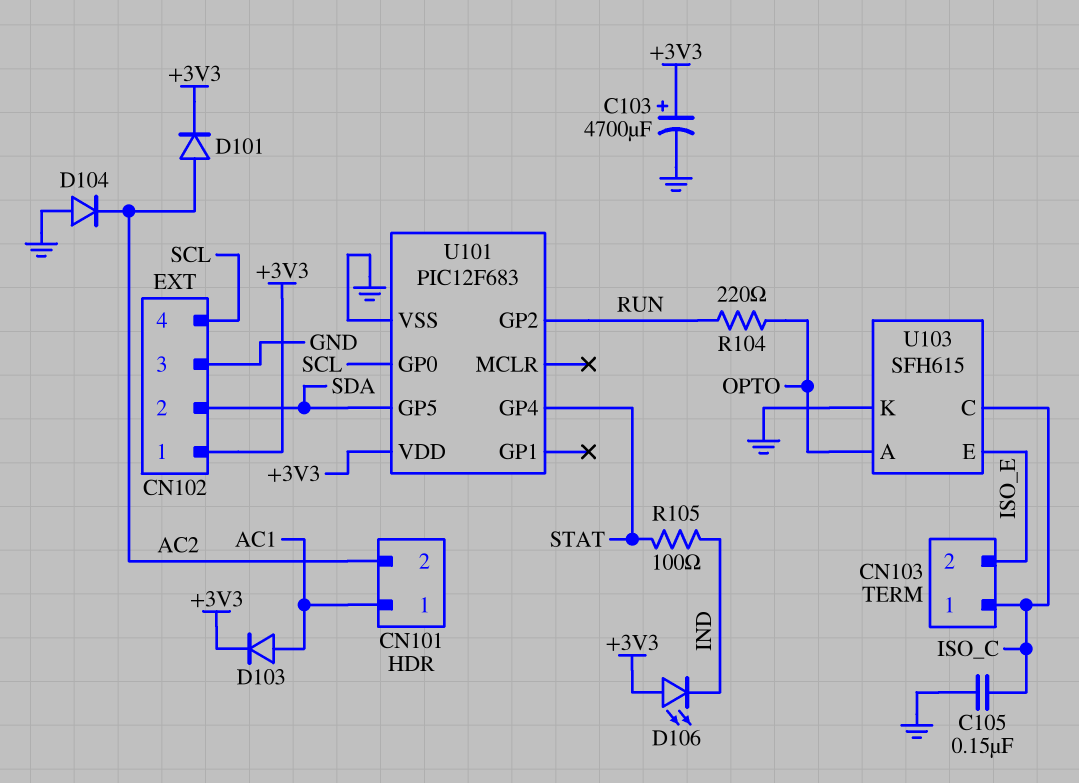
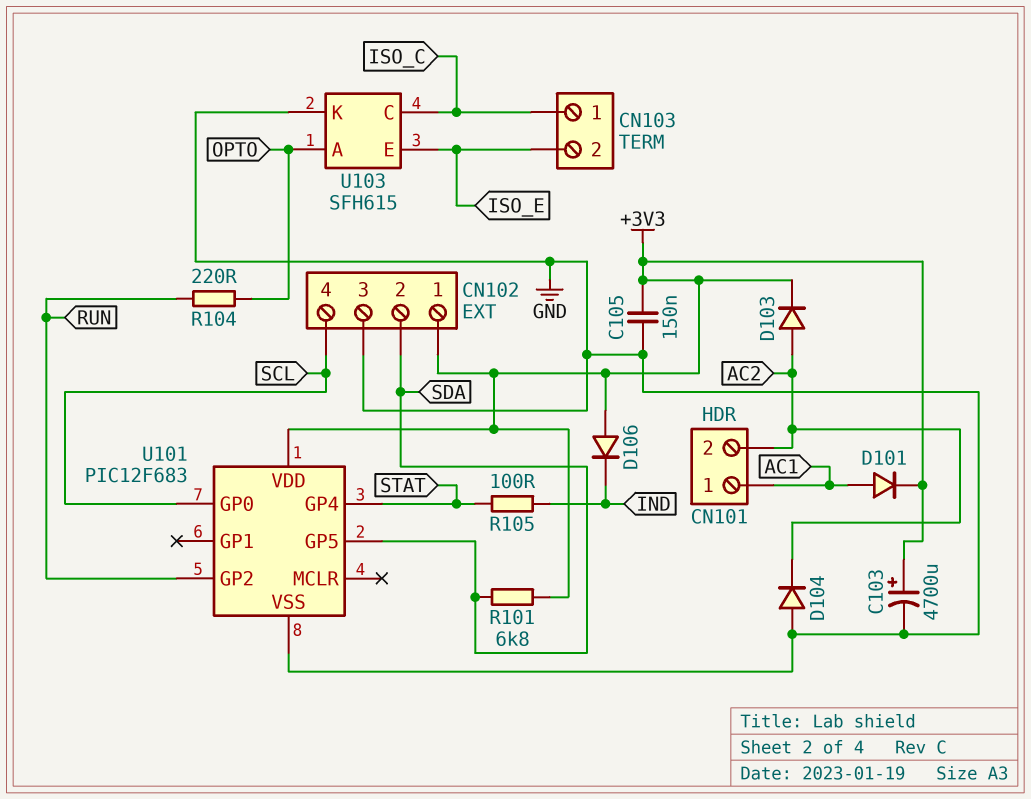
C105: 150nF (GND, ISO_C) -> 150nF (+3V3, GND)
D101: diode (A AC2, K +3V3) -> diode (A AC1, K +3V3)
D103: diode (A AC1, K +3V3) -> diode (A AC2, K +3V3)
D106: LED (A +3V3, K IND) -> diode (A +3V3, K IND)
R101: none -> 6.8k (+3V3, SDA)

